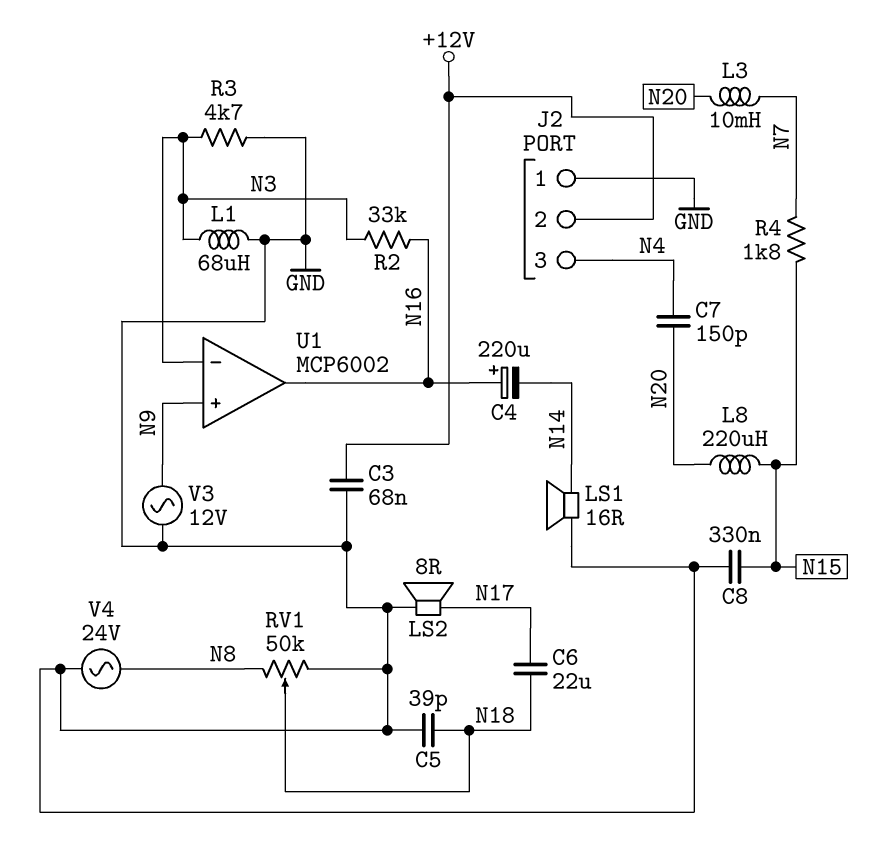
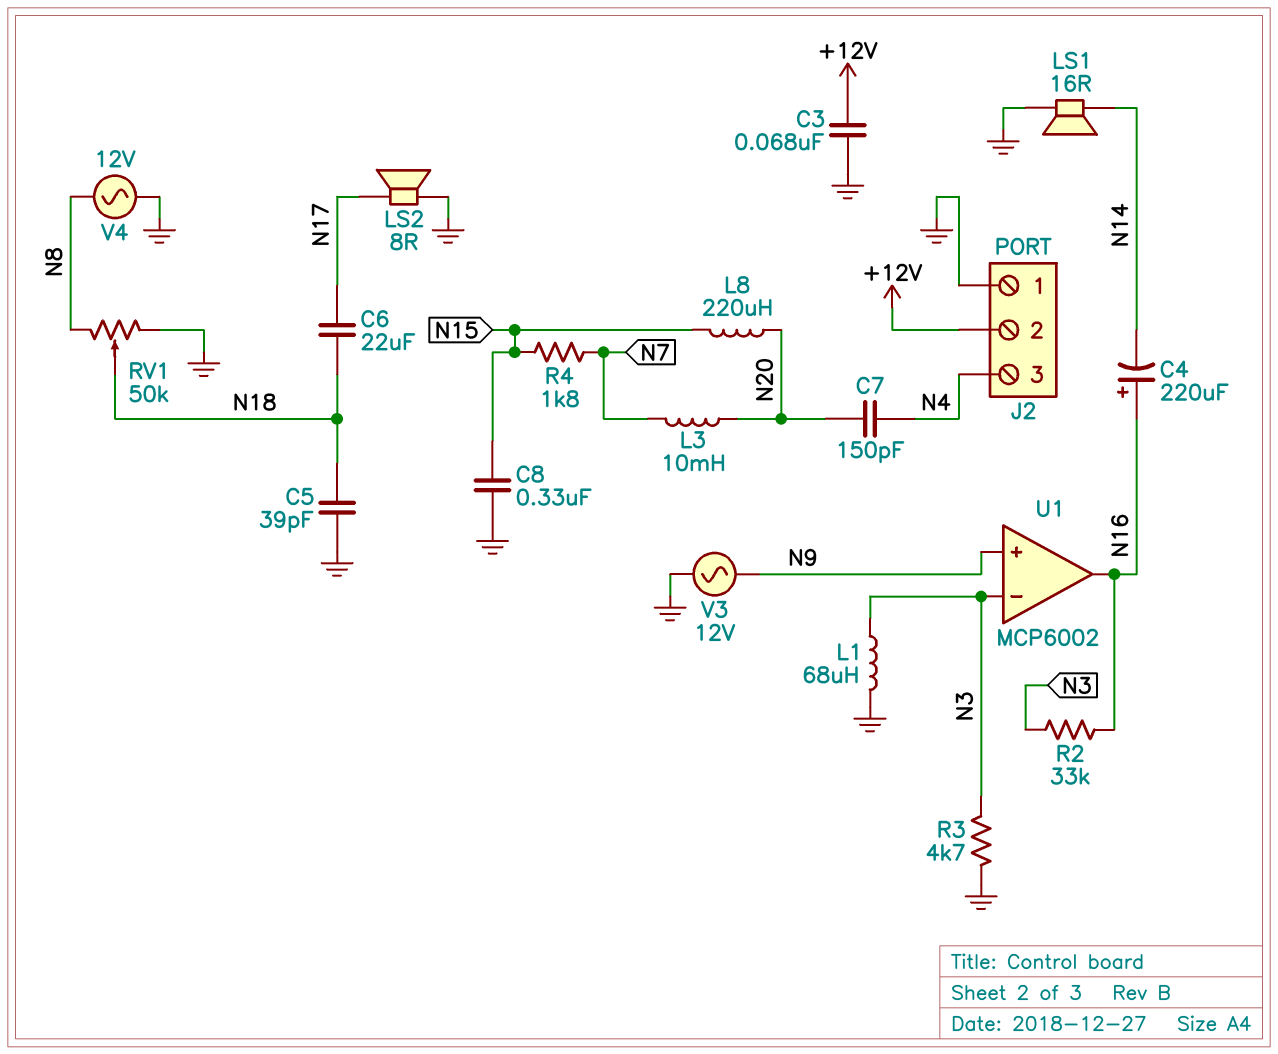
V4: AC 24V (GND, N8) -> AC 12V (GND, N8)

